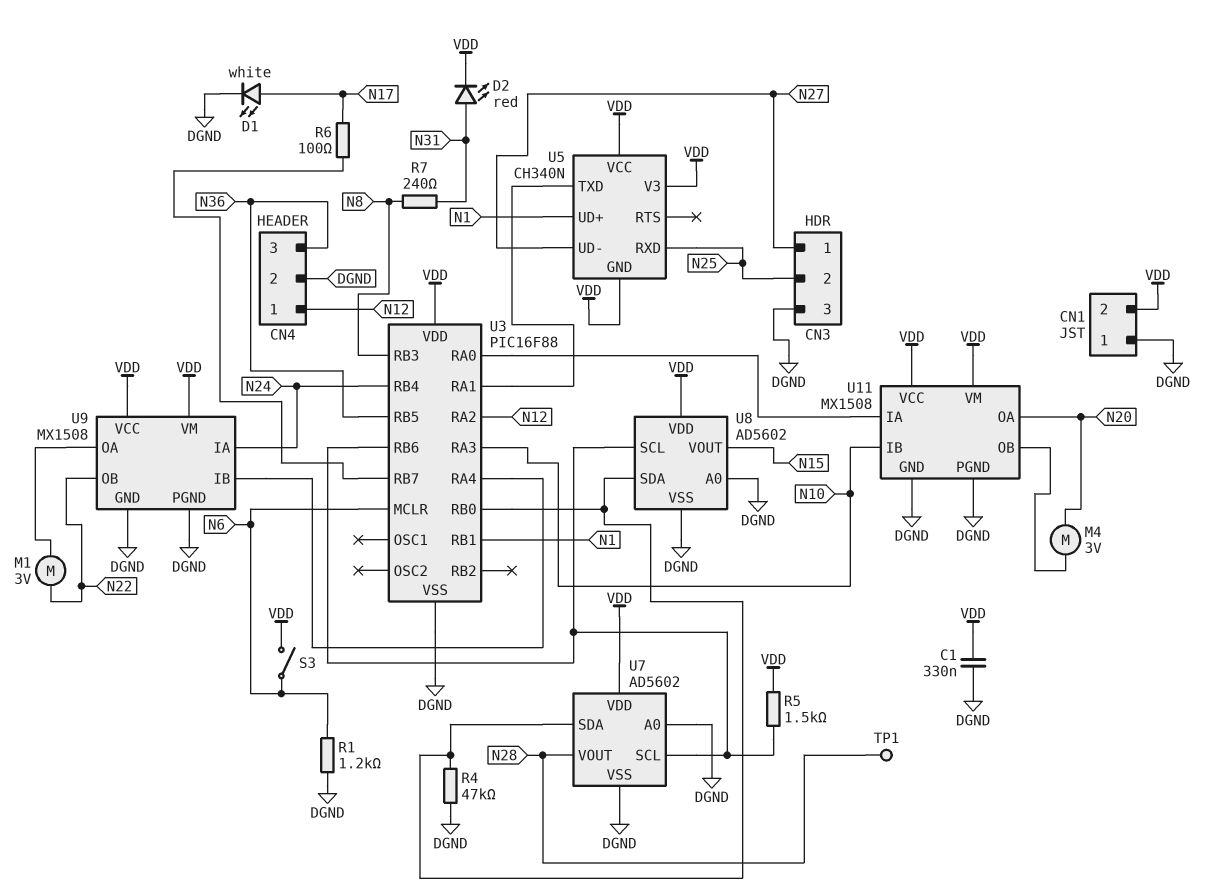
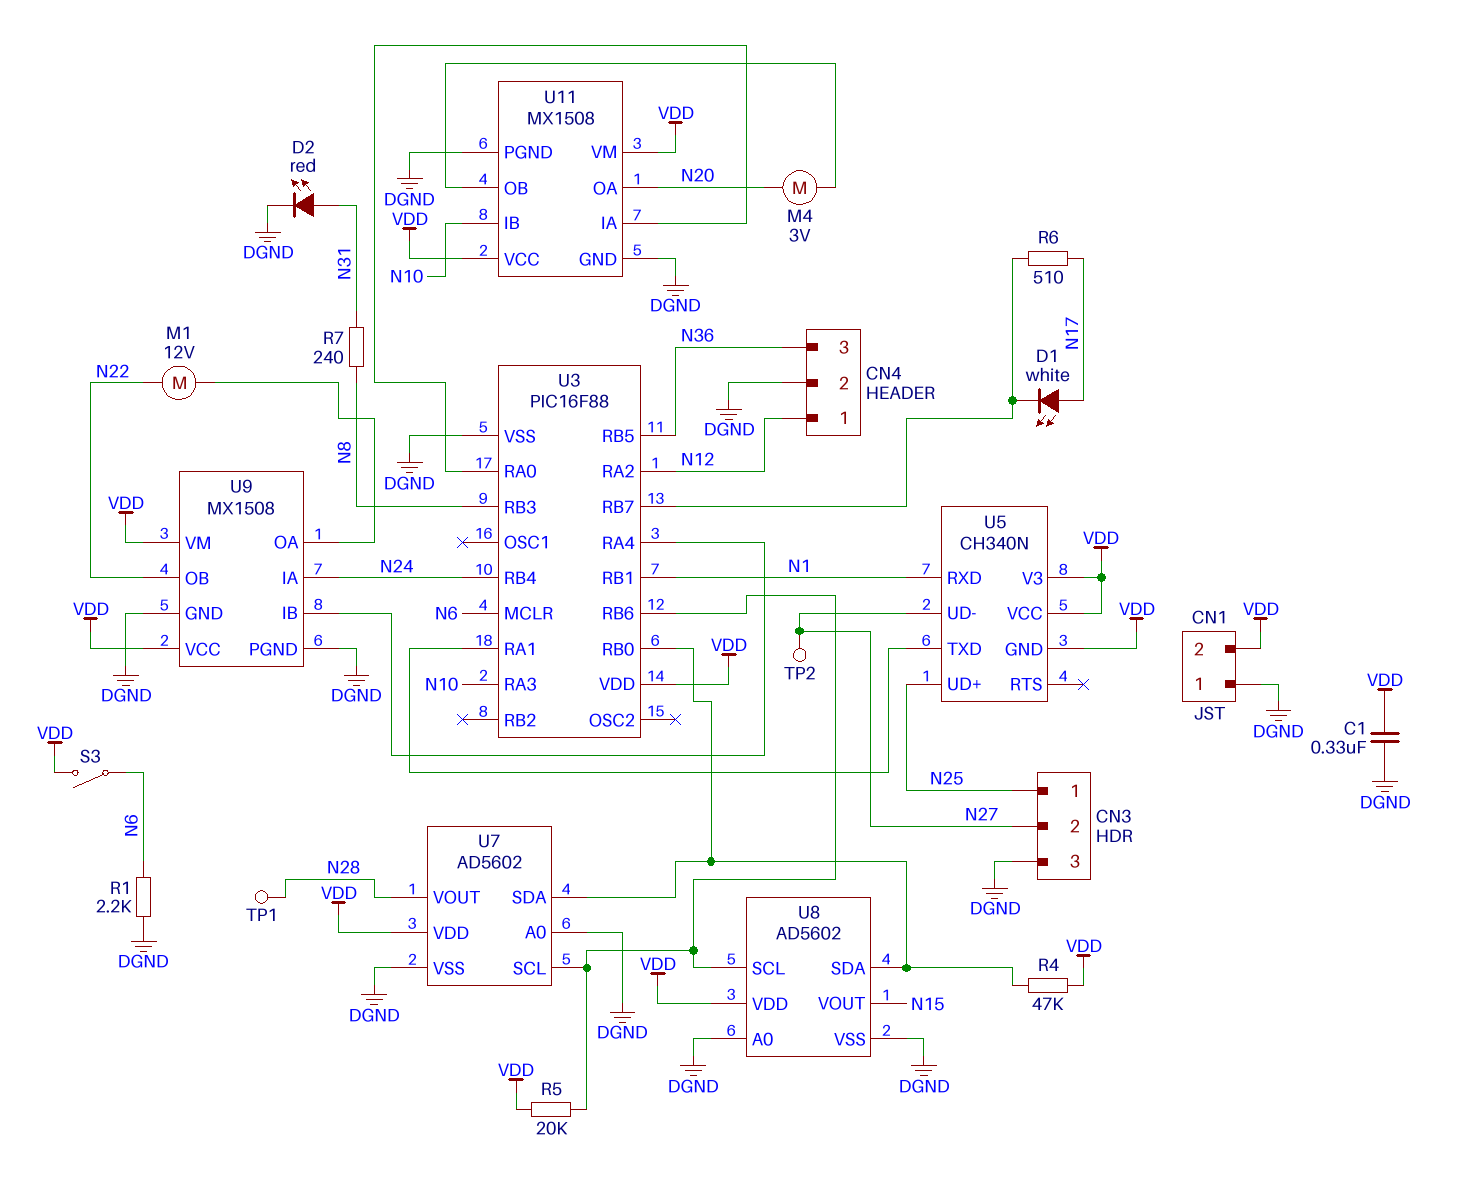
CN3 pin 1: N27 -> N25
CN3 pin 2: N25 -> N27
D1: LED white (A N17, K DGND) -> LED white (A N17, K U3/RB7)
D2: LED red (A N31, K VDD) -> LED red (A N31, K DGND)
M1: motor 3V (N22, U9/OA) -> motor 12V (N22, U9/OA)
R1: 1.2k (DGND, N6) -> 2.2k (DGND, N6)
R4: 47k (DGND, U3/RB0) -> 47k (U3/RB0, VDD)
R5: 1.5k (U3/RB6, VDD) -> 20k (U3/RB6, VDD)
R6: 100 (N17, U3/RB7) -> 510 (N17, U3/RB7)
TP2: none -> test point (N27)
U5 pin RXD: N25 -> N1
U5 pin UD+: N1 -> N25

